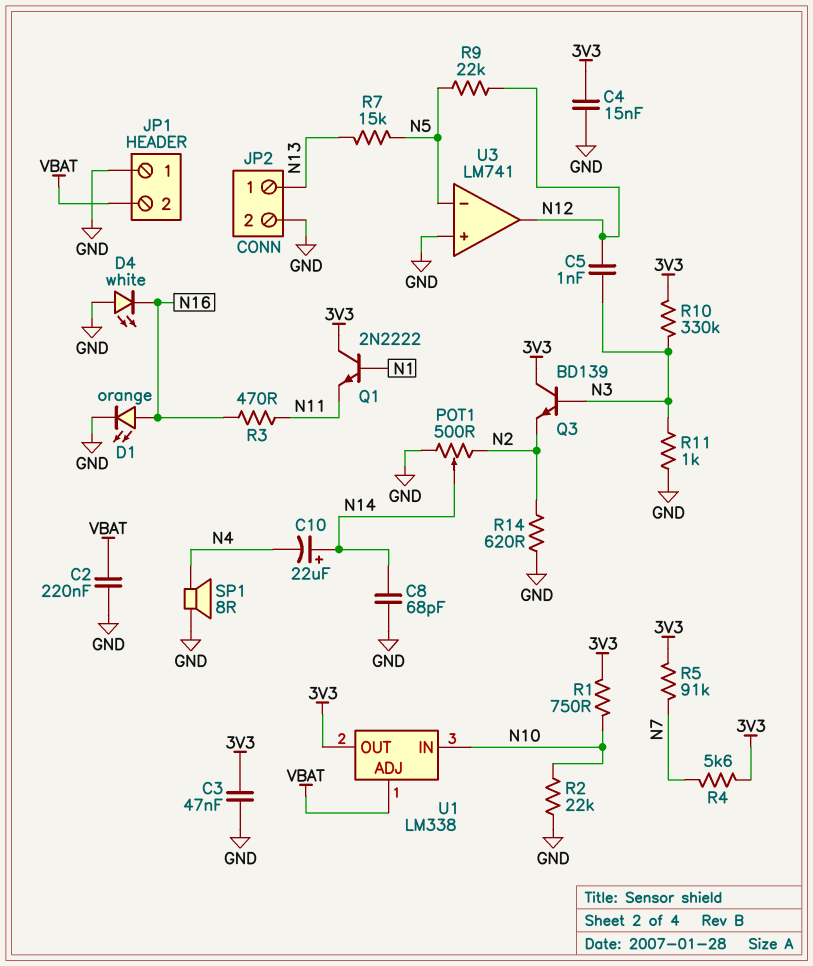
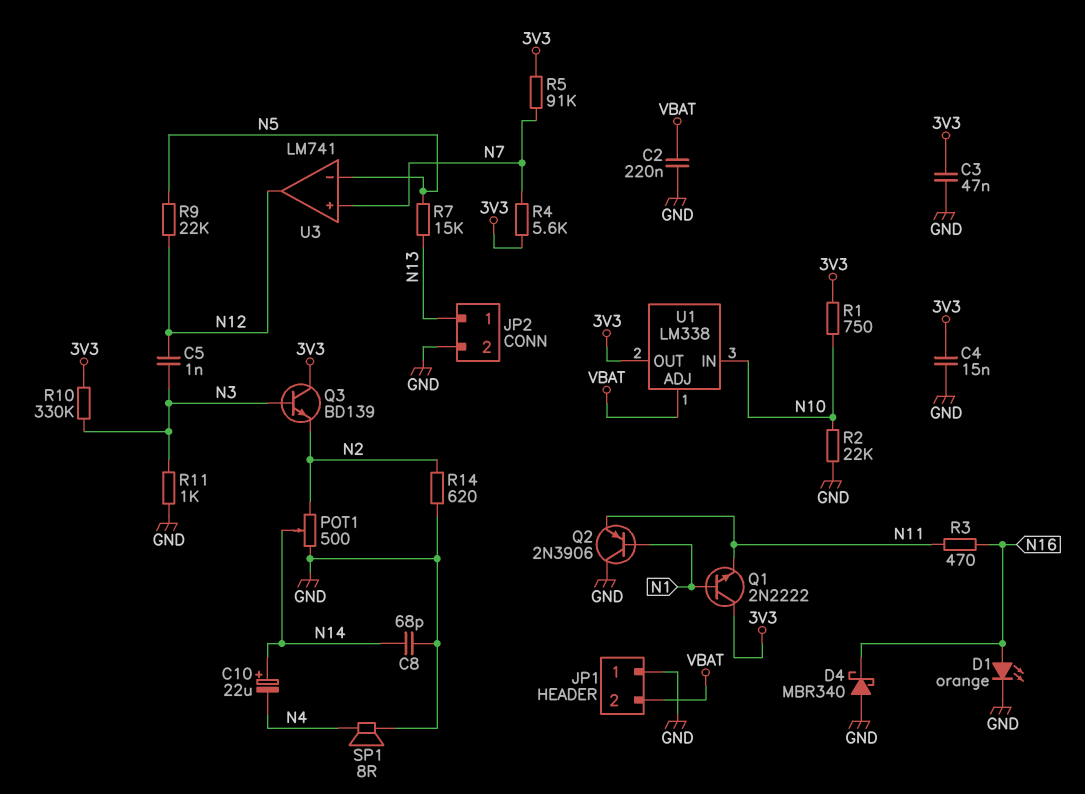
D4: LED white (A GND, K N16) -> schottky MBR340 (A GND, K N16)
Q2: none -> PNP 2N3906 (B N1, C GND, E N11)
U3 pin in+: GND -> N7

